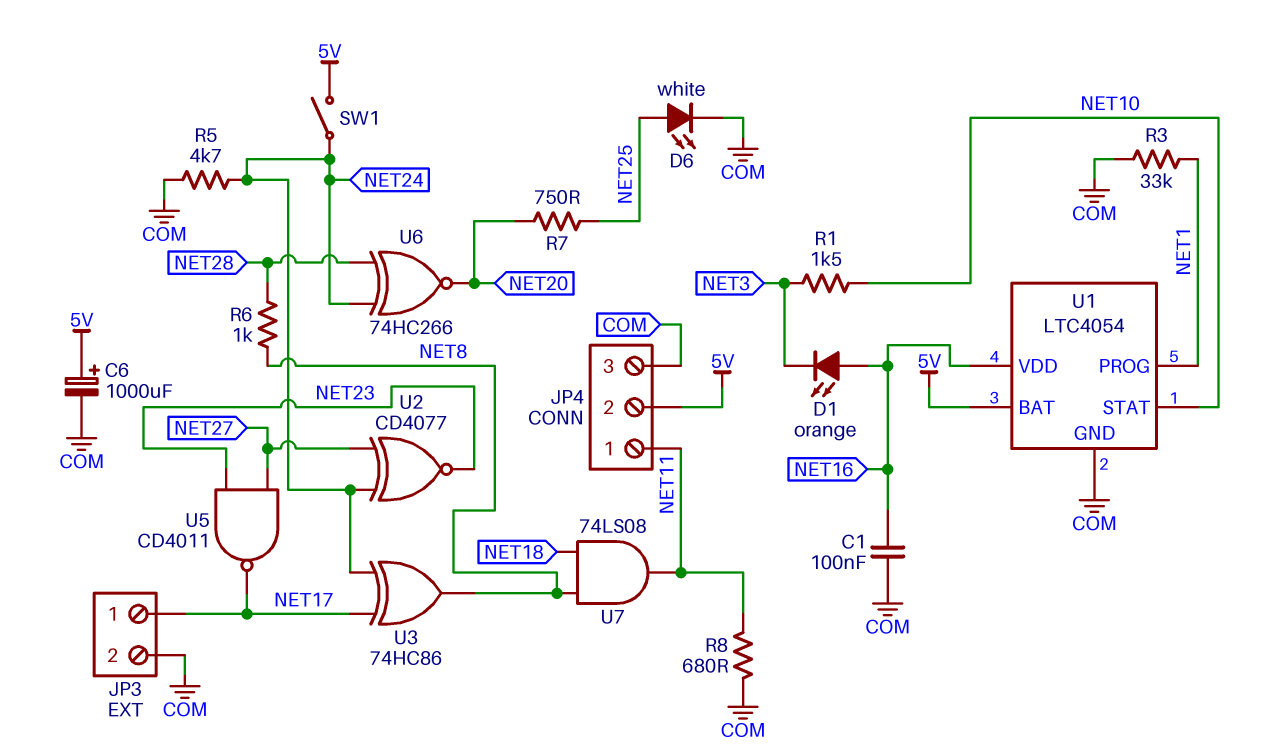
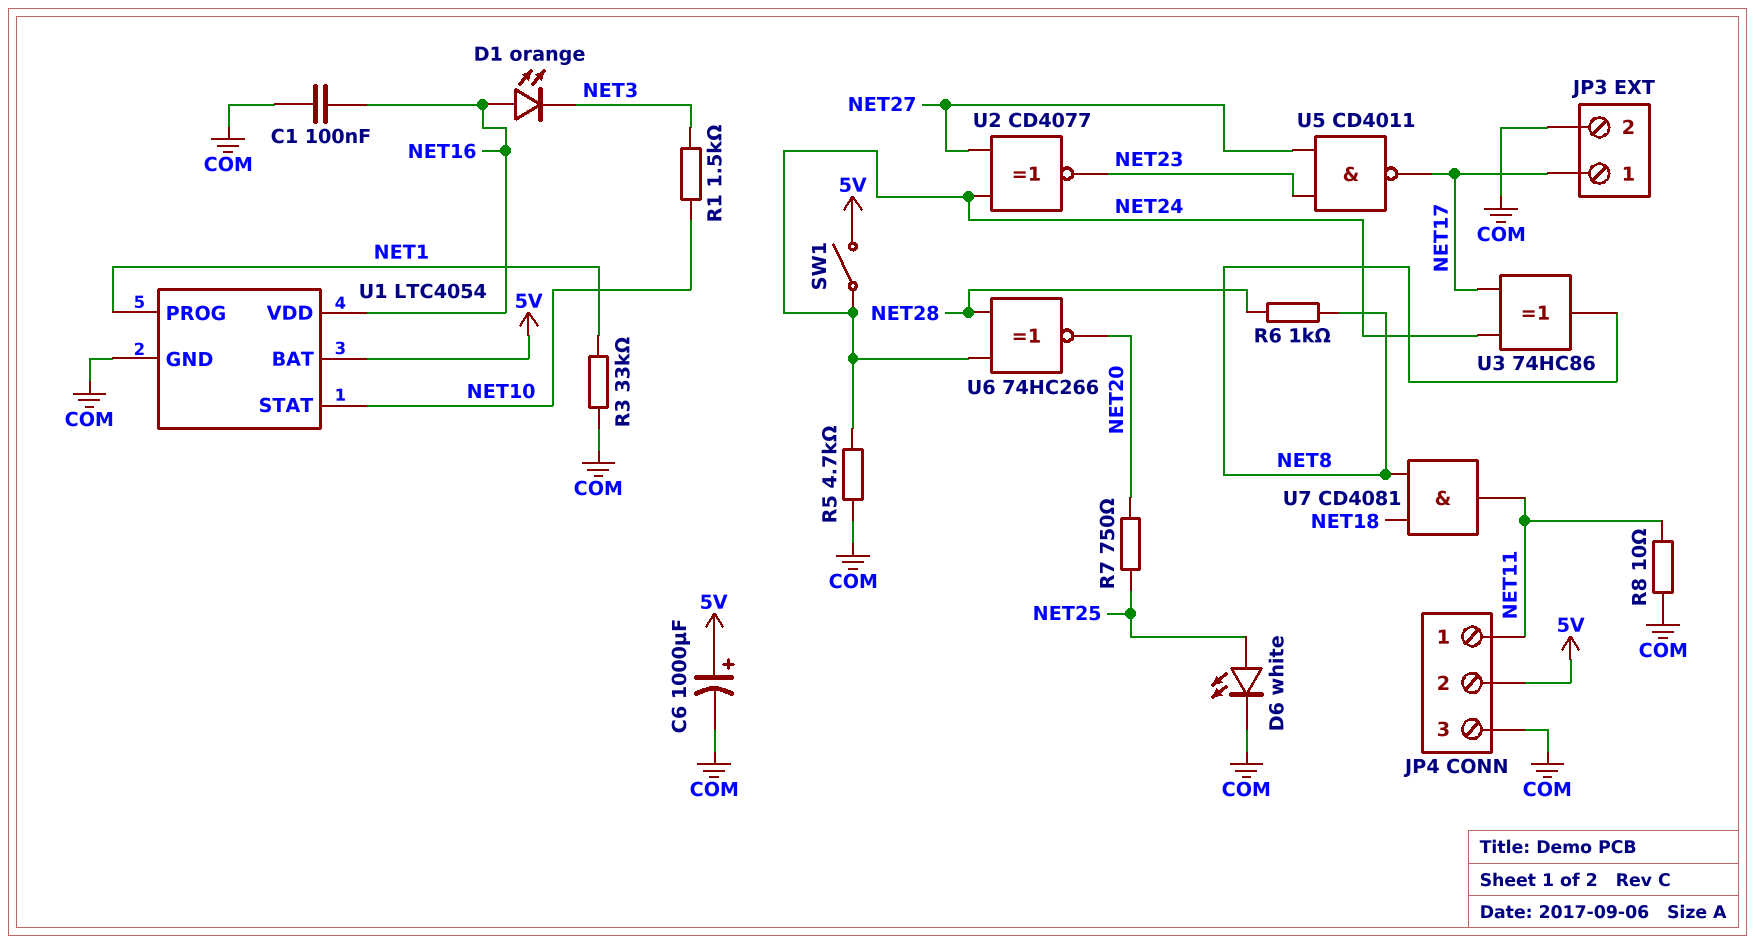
R8: 680 (COM, NET11) -> 10 (COM, NET11)
U7: AND 74LS08 (in NET8, in NET18, out NET11) -> AND CD4081 (in NET8, in NET18, out NET11)

